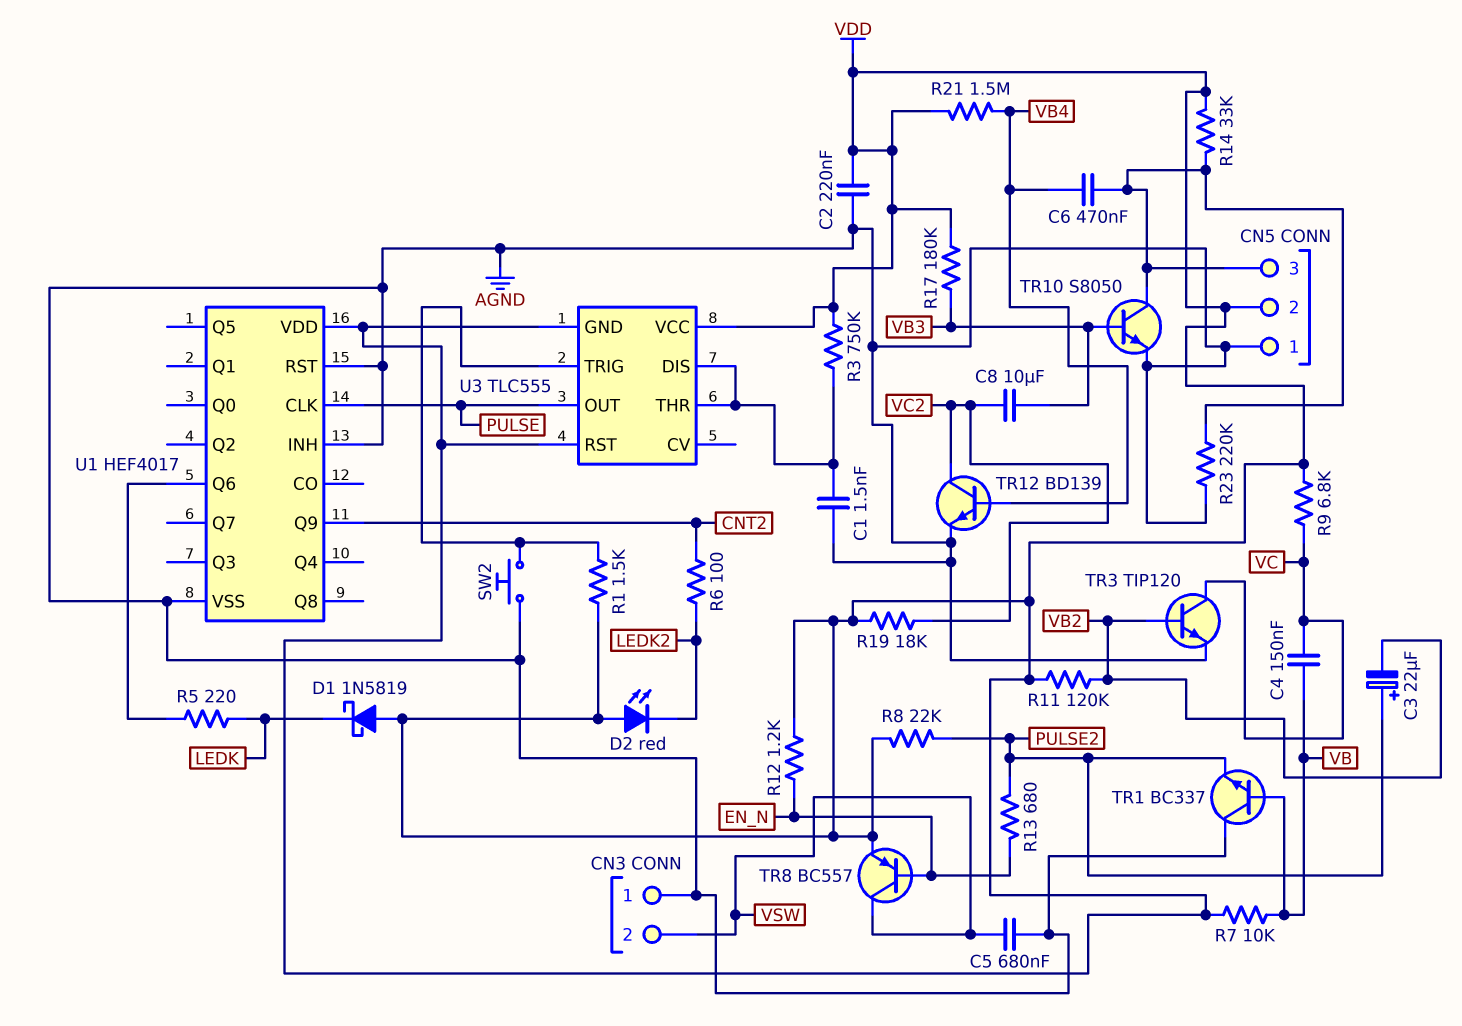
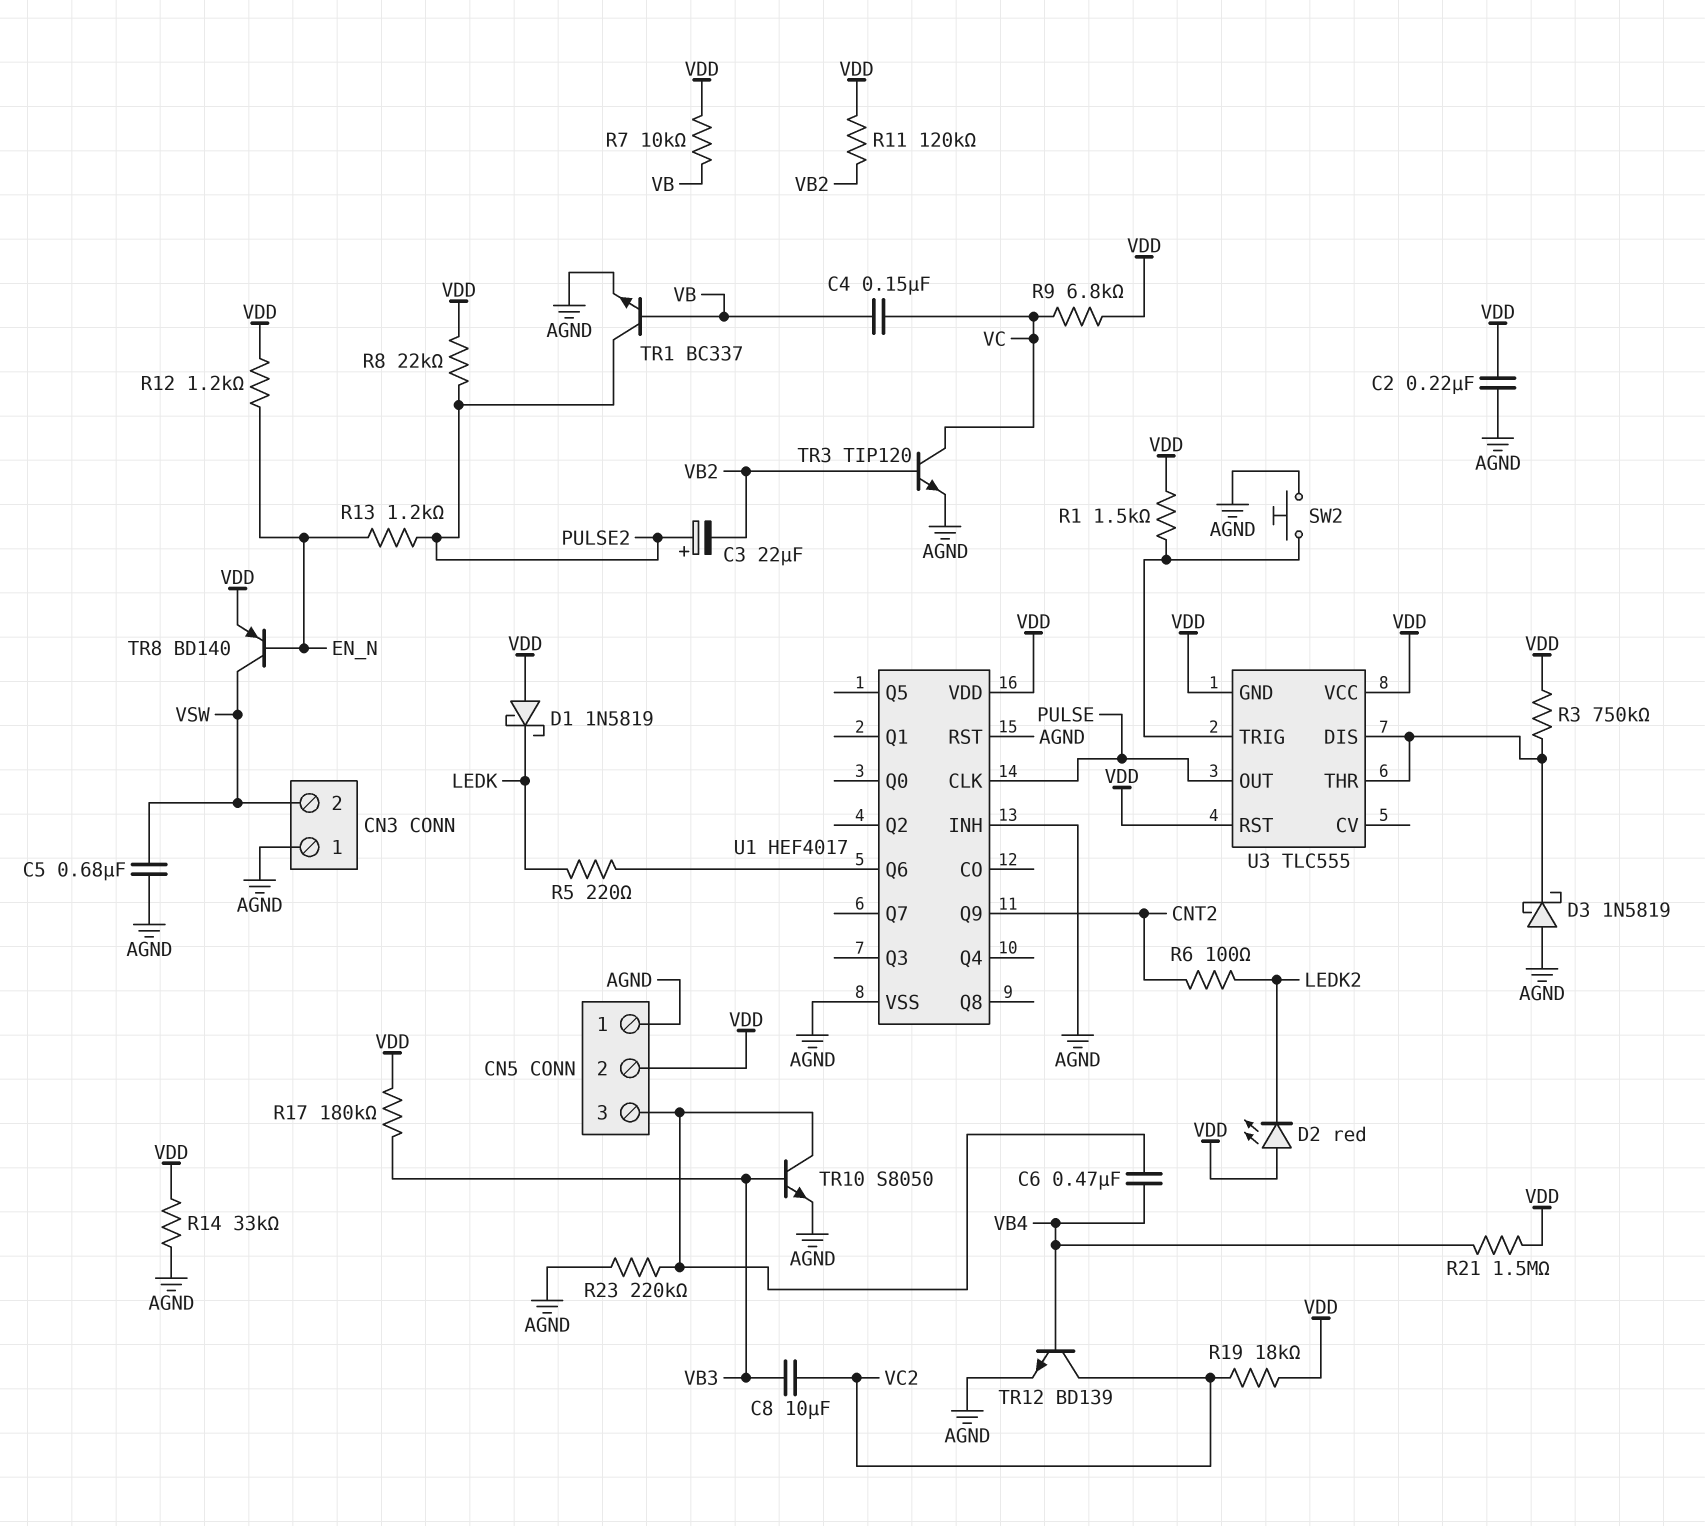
C1: 1.5nF (AGND, U3/DIS) -> none
D3: none -> schottky 1N5819 (A AGND, K U3/DIS)
R13: 680 (EN_N, PULSE2) -> 1.2k (EN_N, PULSE2)
R14: 33k (CN5/3, VDD) -> 33k (AGND, VDD)
TR1: NPN BC337 (B VB, C AGND, E PULSE2) -> NPN BC337 (B VB, C PULSE2, E AGND)
TR8: PNP BC557 (B EN_N, C VSW, E VDD) -> PNP BD140 (B EN_N, C VSW, E VDD)

